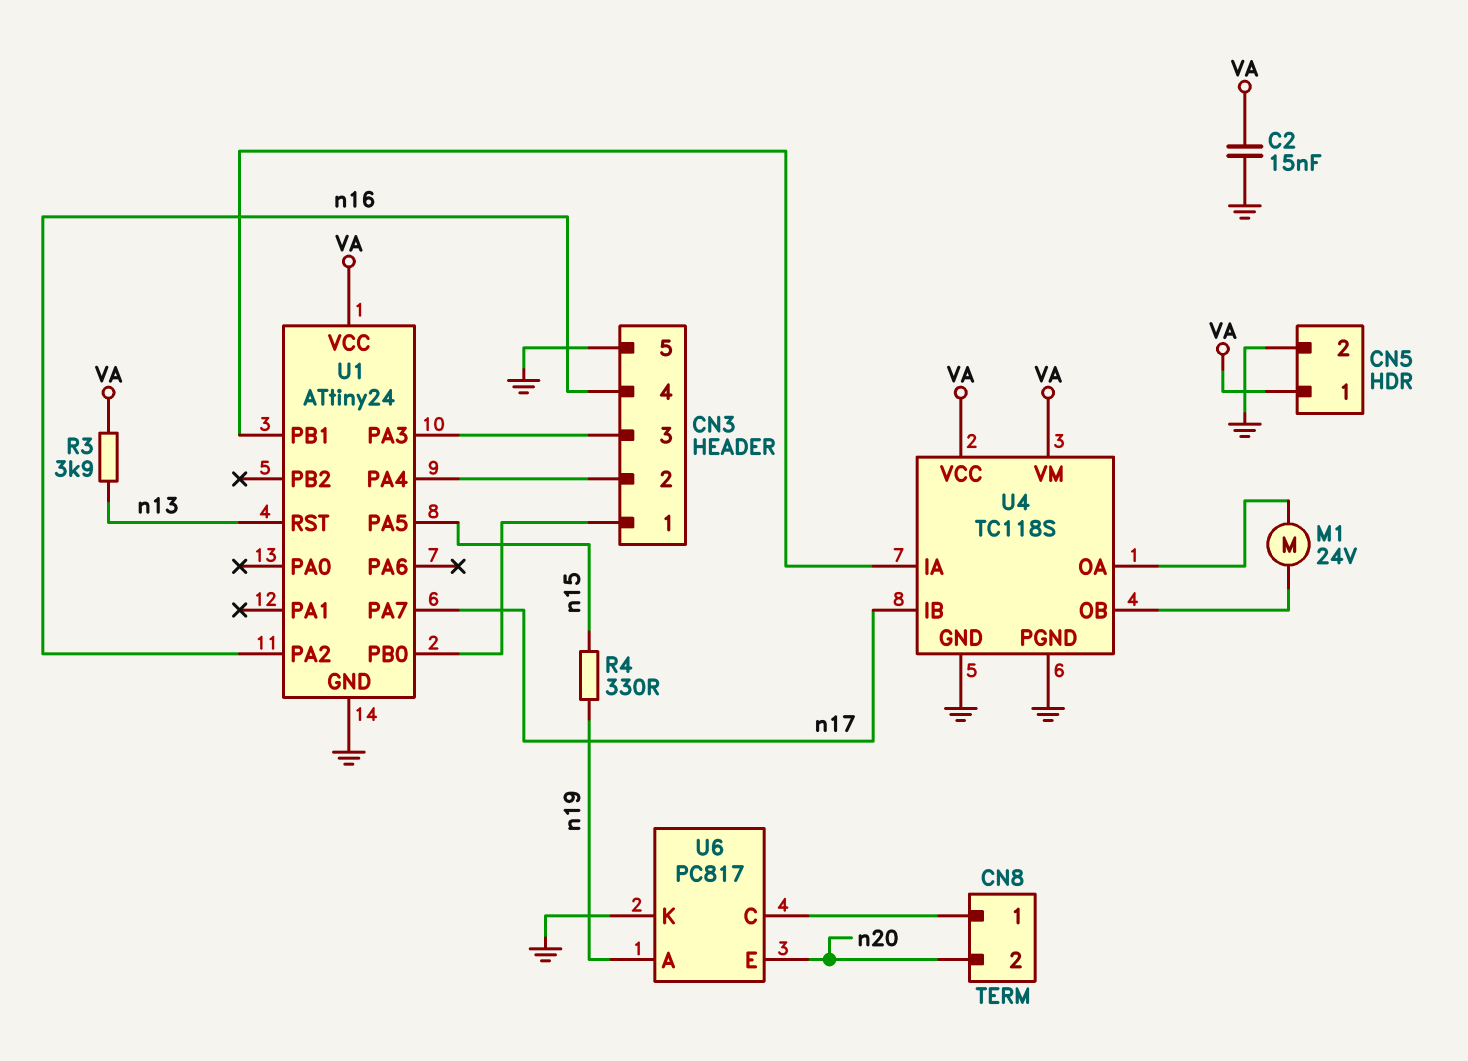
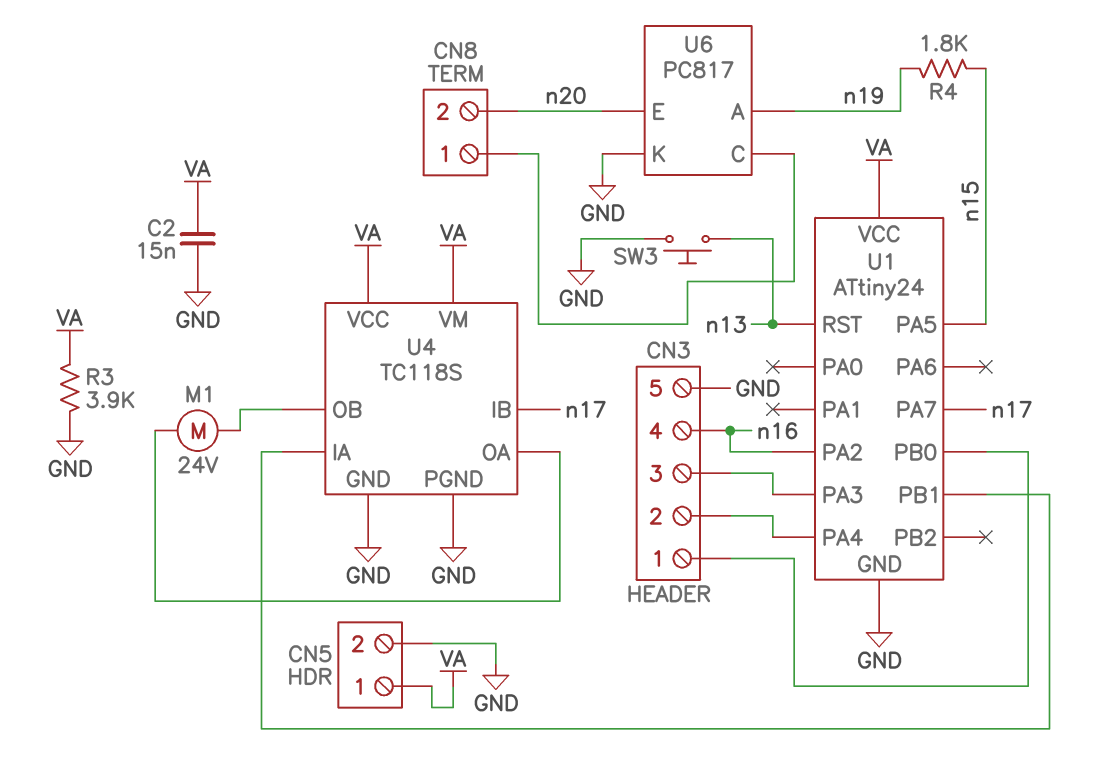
R3: 3.9k (VA, n13) -> 3.9k (GND, VA)
R4: 330 (n15, n19) -> 1.8k (n15, n19)
SW3: none -> button (GND, n13)

